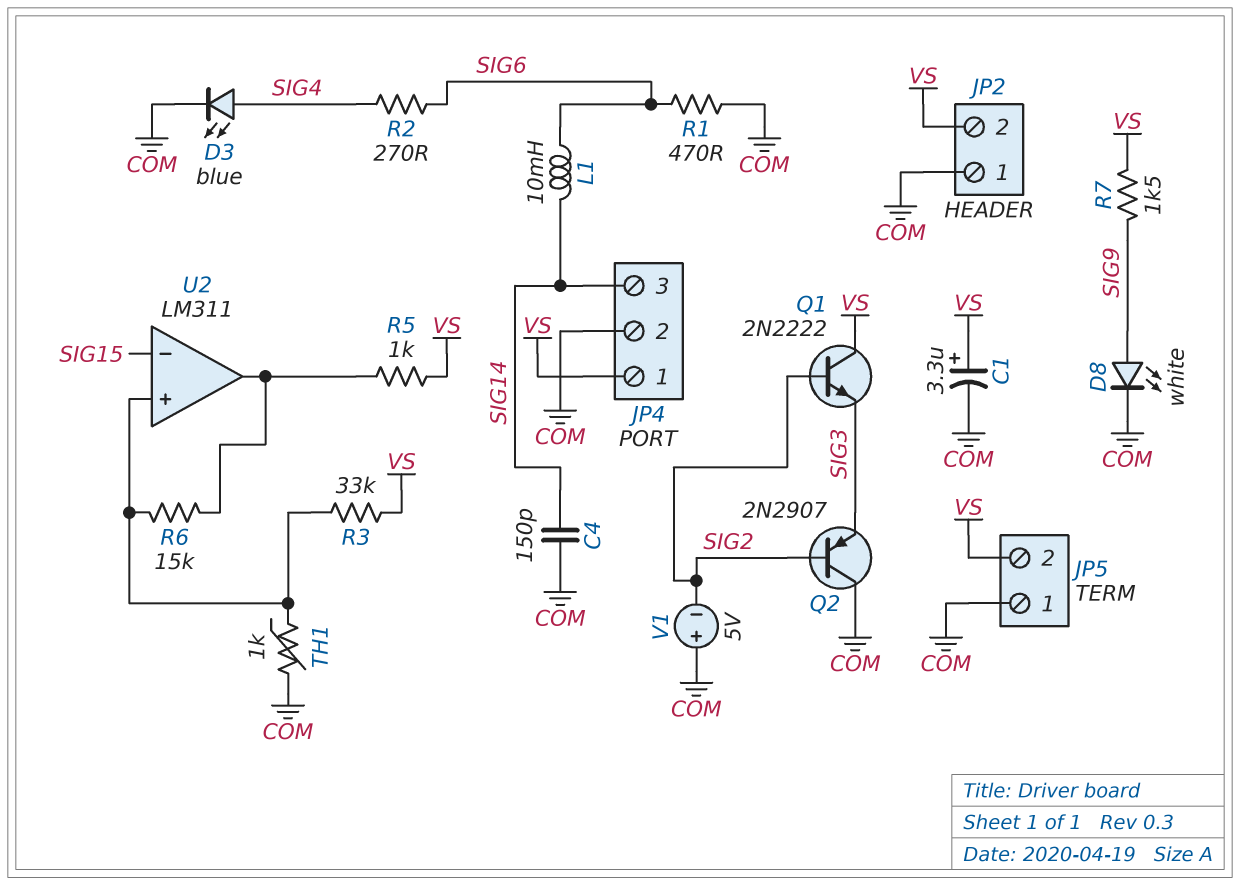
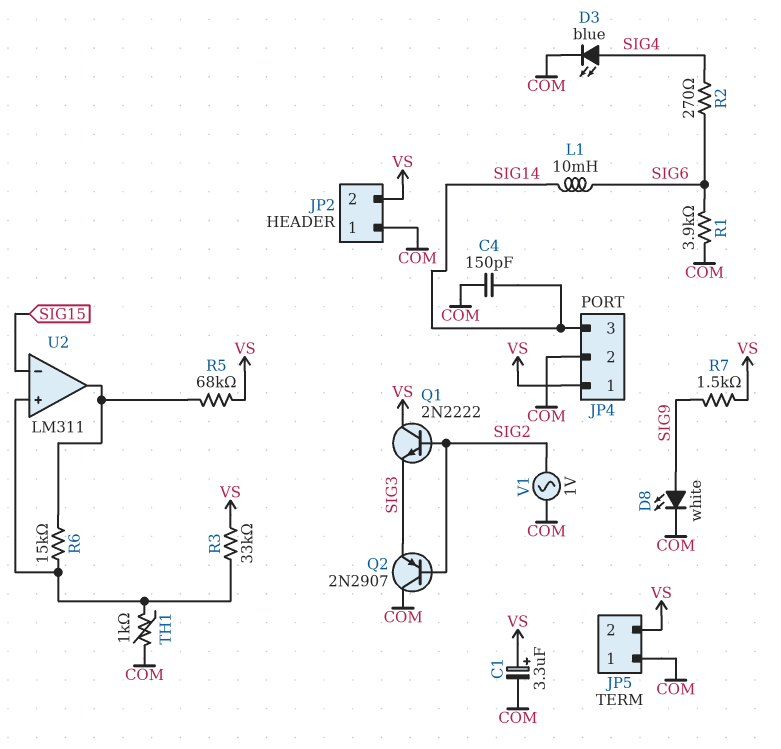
R1: 470 (COM, SIG6) -> 3.9k (COM, SIG6)
R5: 1k (U2/out, VS) -> 68k (U2/out, VS)
V1: 5V (plus COM, minus SIG2) -> AC 1V (COM, SIG2)

